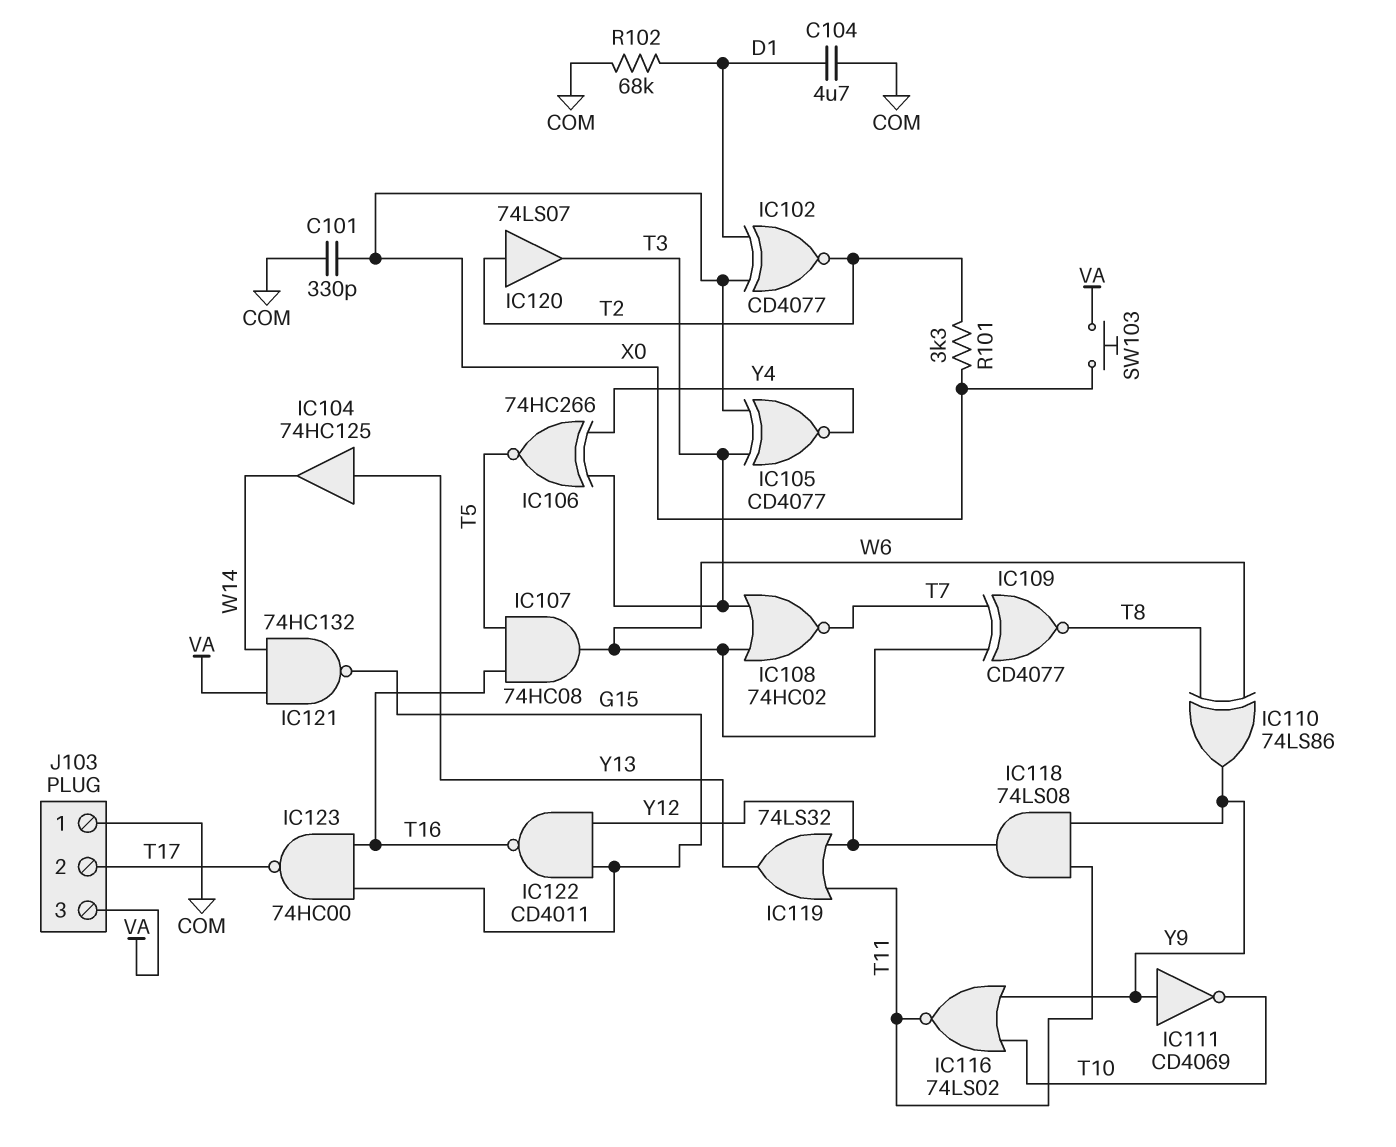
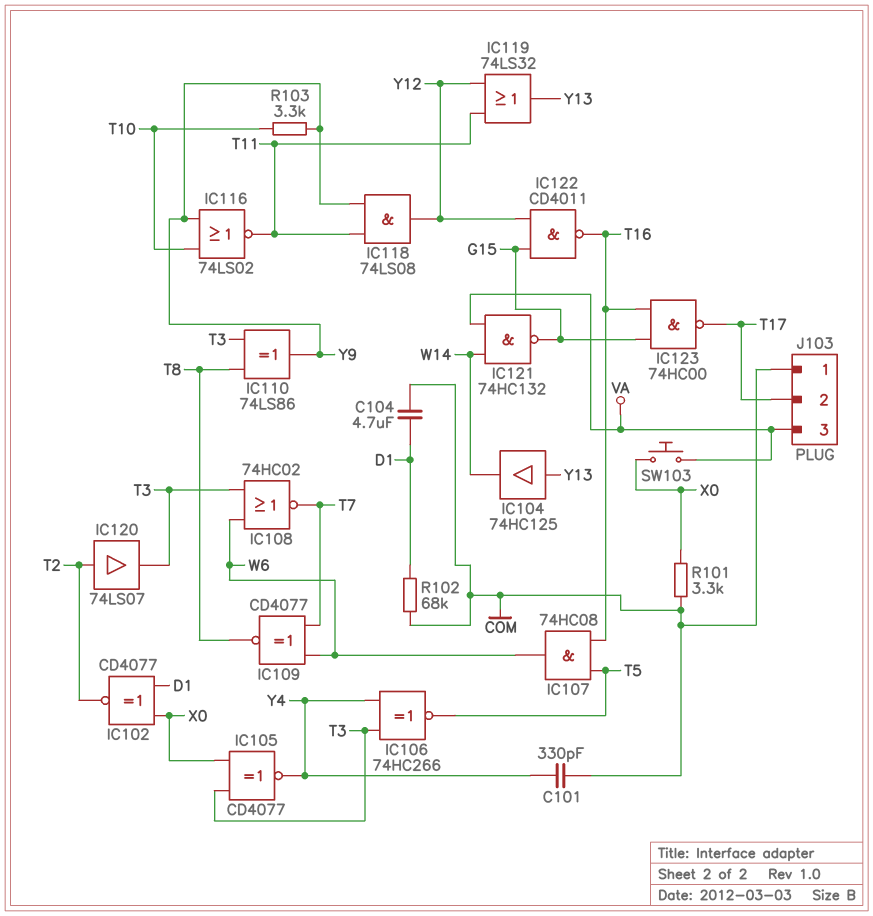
C101: 330pF (COM, X0) -> 330pF (COM, Y4)
IC110: XOR 74LS86 (in T8, in W6, out Y9) -> XOR 74LS86 (in T3, in T8, out Y9)
IC111: NOT CD4069 (in Y9, out T10) -> none
R101: 3.3k (T2, X0) -> 3.3k (COM, X0)
R103: none -> 3.3k (T10, Y9)

